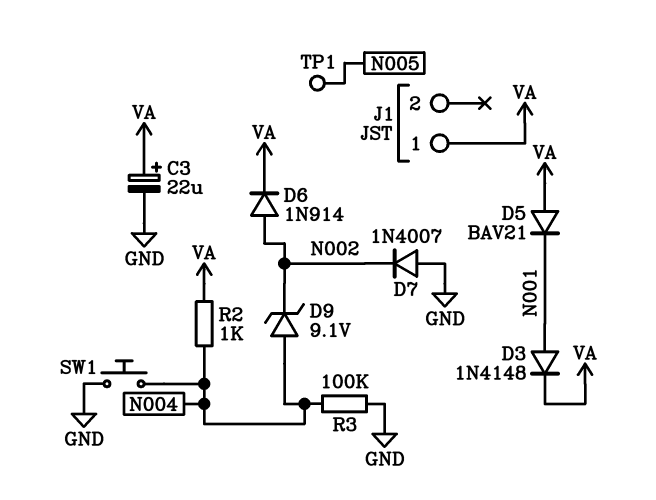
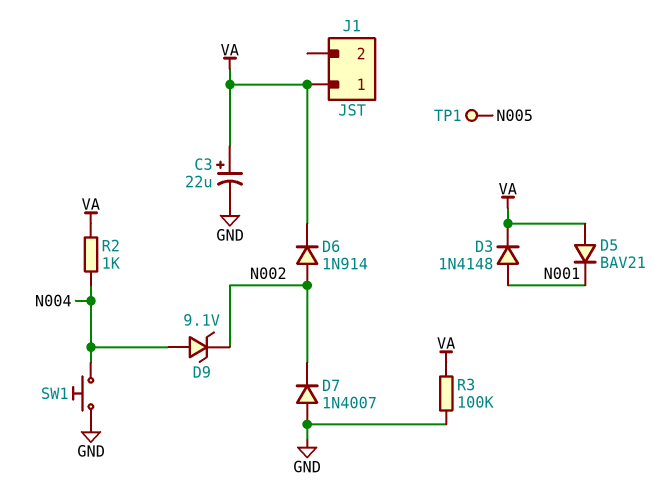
R3: 100k (GND, N004) -> 100k (GND, VA)

